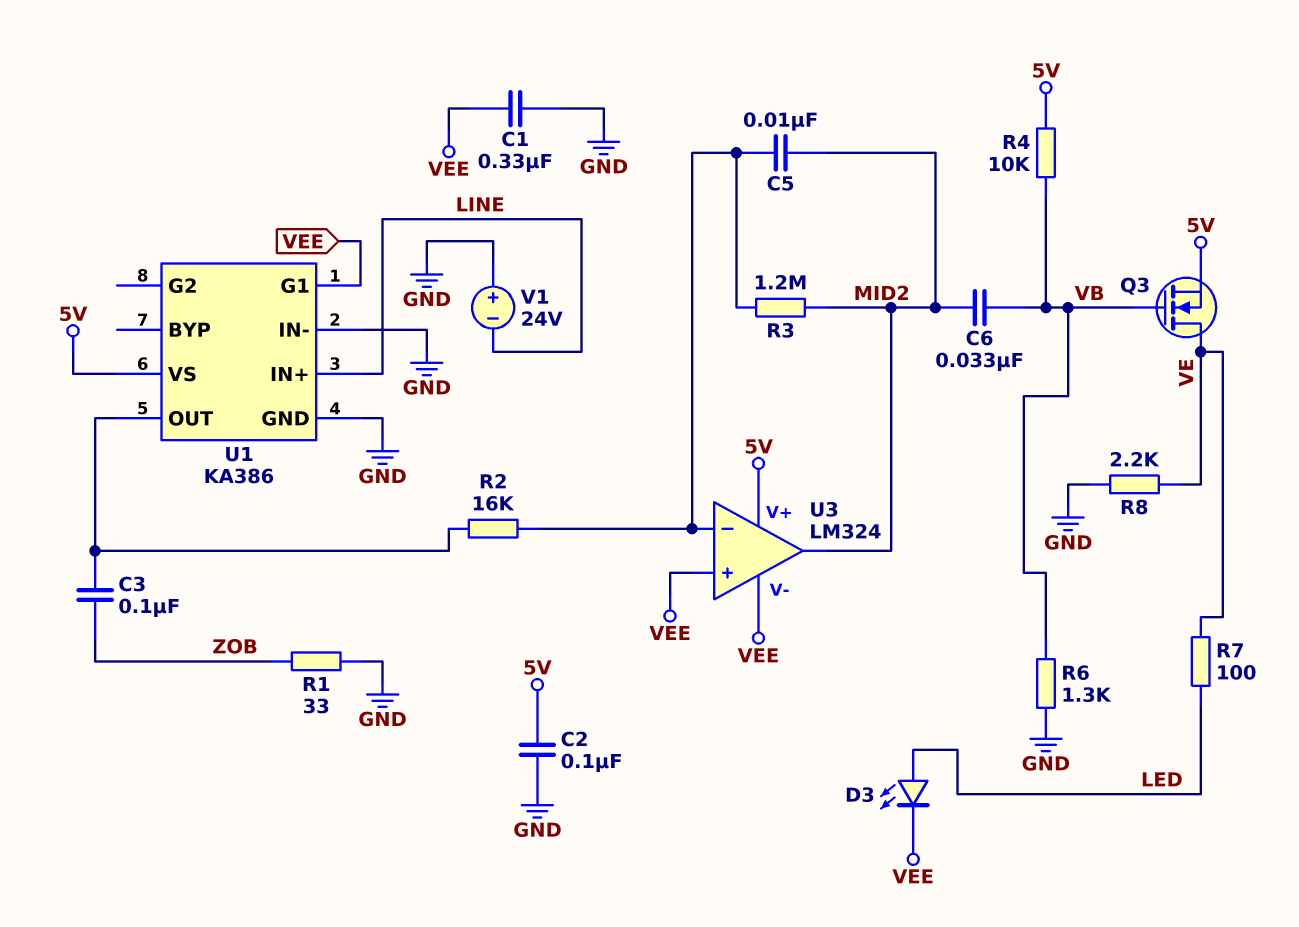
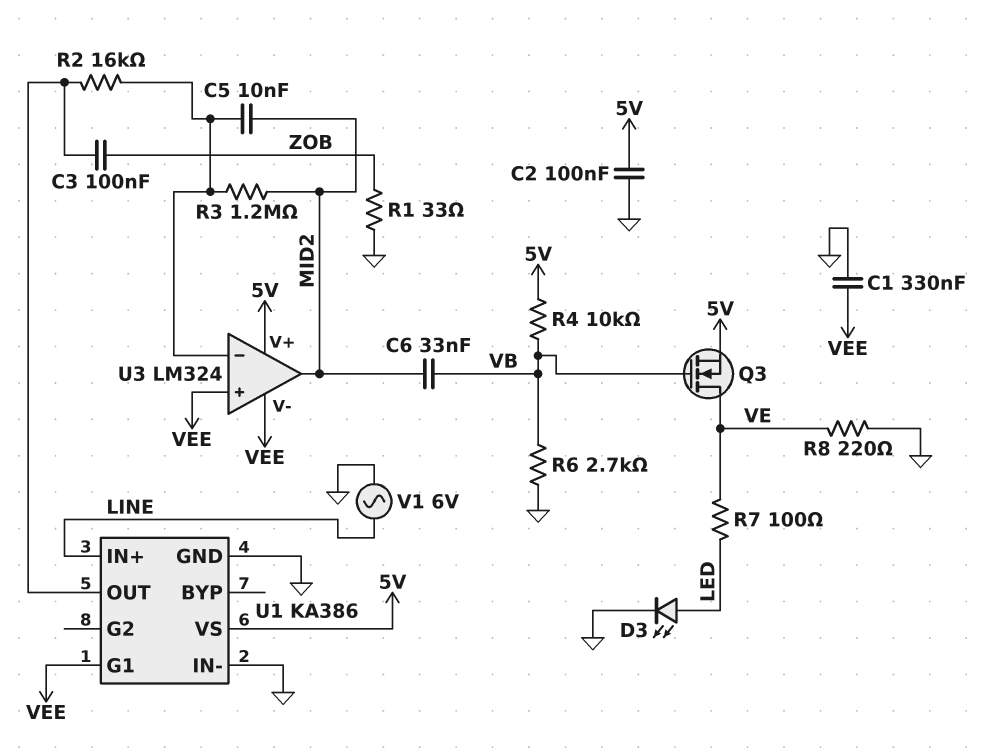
D3: LED (A LED, K VEE) -> LED (A LED, K GND)
R6: 1.3k (GND, VB) -> 2.7k (GND, VB)
R8: 2.2k (GND, VE) -> 220 (GND, VE)
V1: 24V (plus GND, minus LINE) -> AC 6V (GND, LINE)

